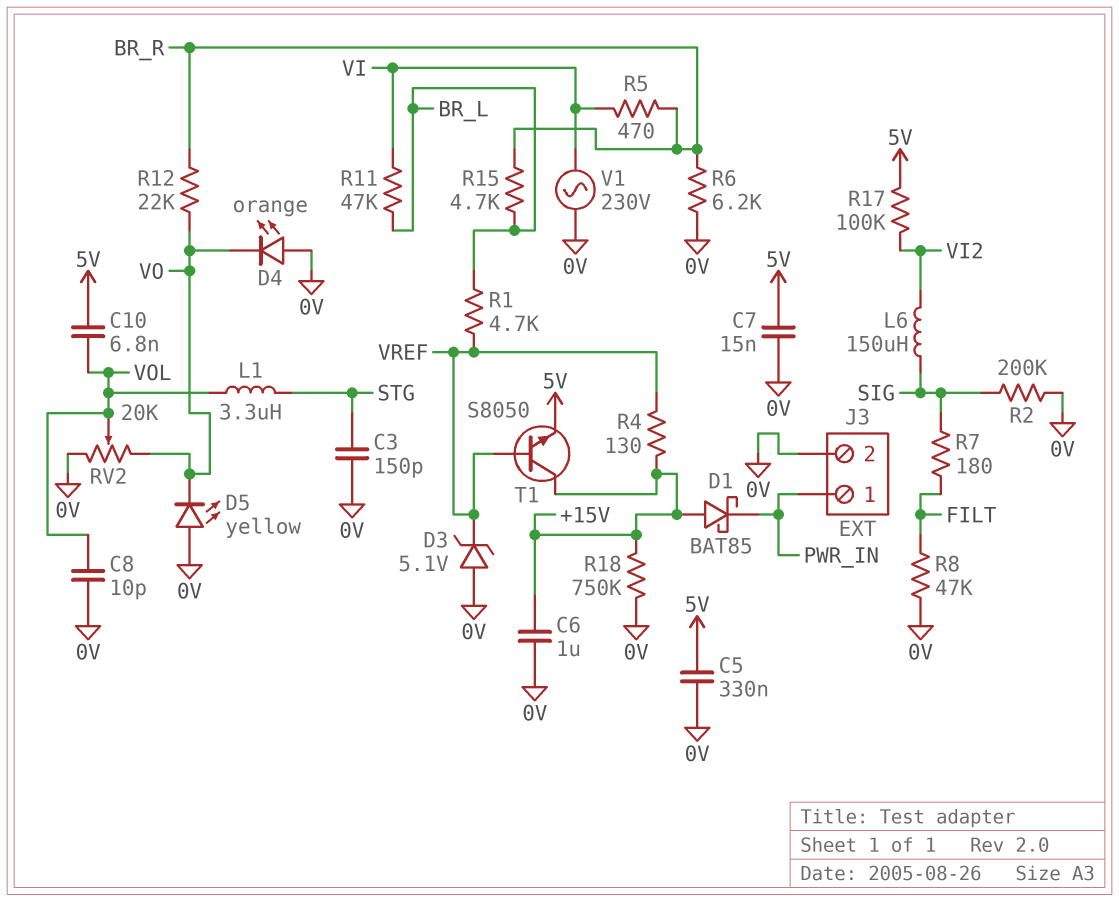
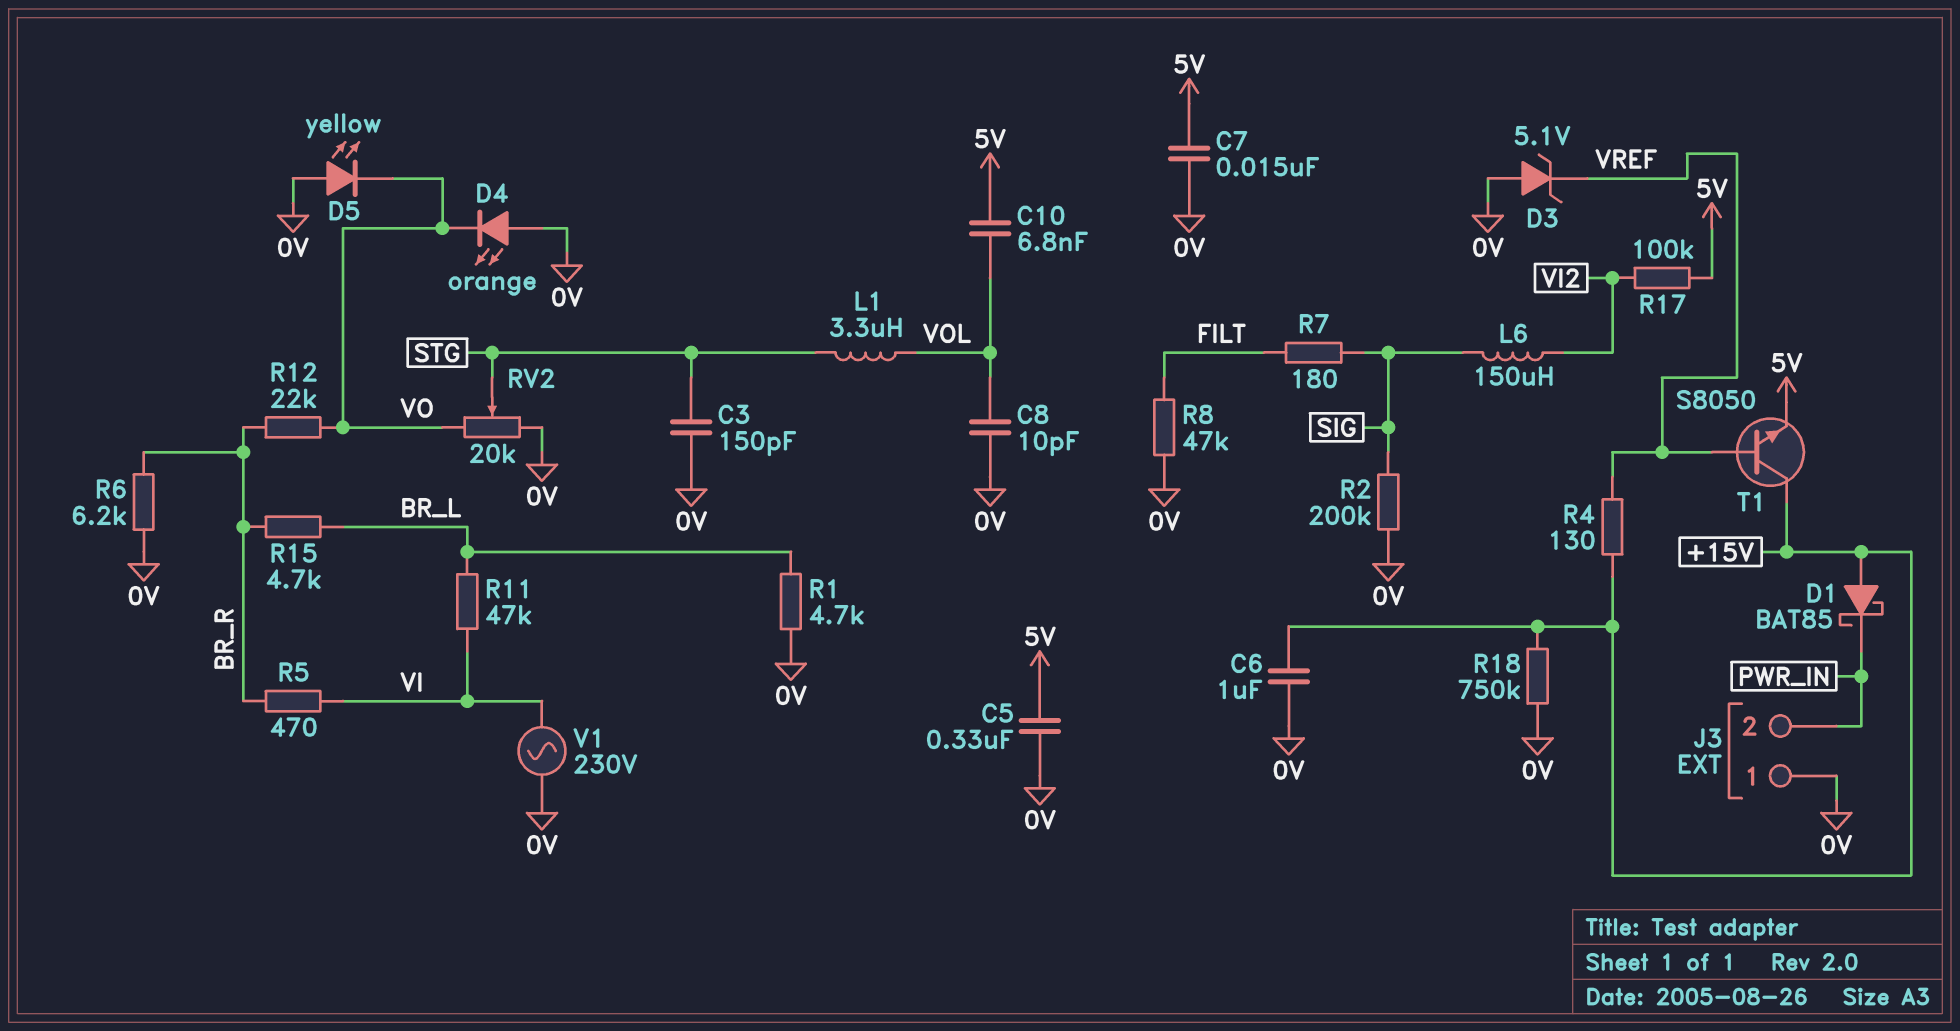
J3 pin 1: PWR_IN -> 0V
J3 pin 2: 0V -> PWR_IN
R1: 4.7k (BR_L, VREF) -> 4.7k (0V, BR_L)
RV2: 20k (0V, VO, wiper VOL) -> 20k (0V, VO, wiper STG)

